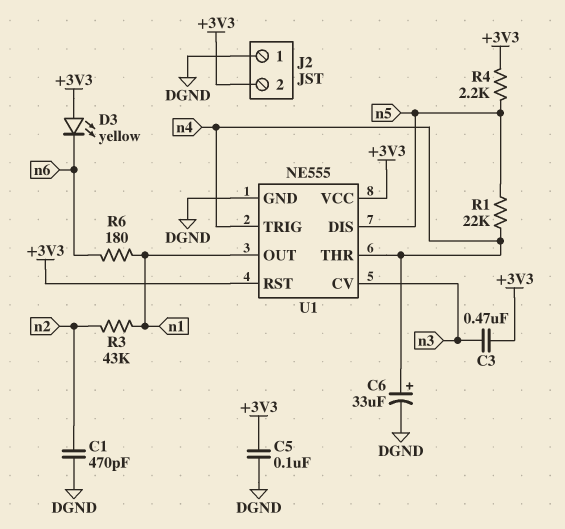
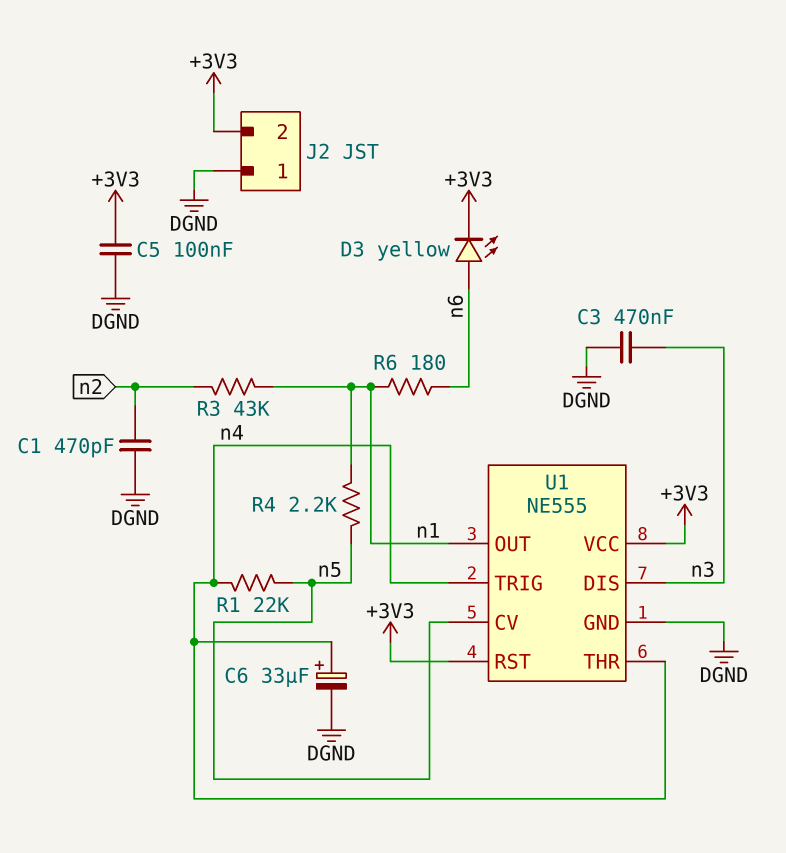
C3: 470nF (+3V3, n3) -> 470nF (DGND, n3)
D3: LED yellow (A +3V3, K n6) -> LED yellow (A n6, K +3V3)
R4: 2.2k (+3V3, n5) -> 2.2k (n1, n5)
U1 pin CV: n3 -> n5
U1 pin DIS: n5 -> n3

